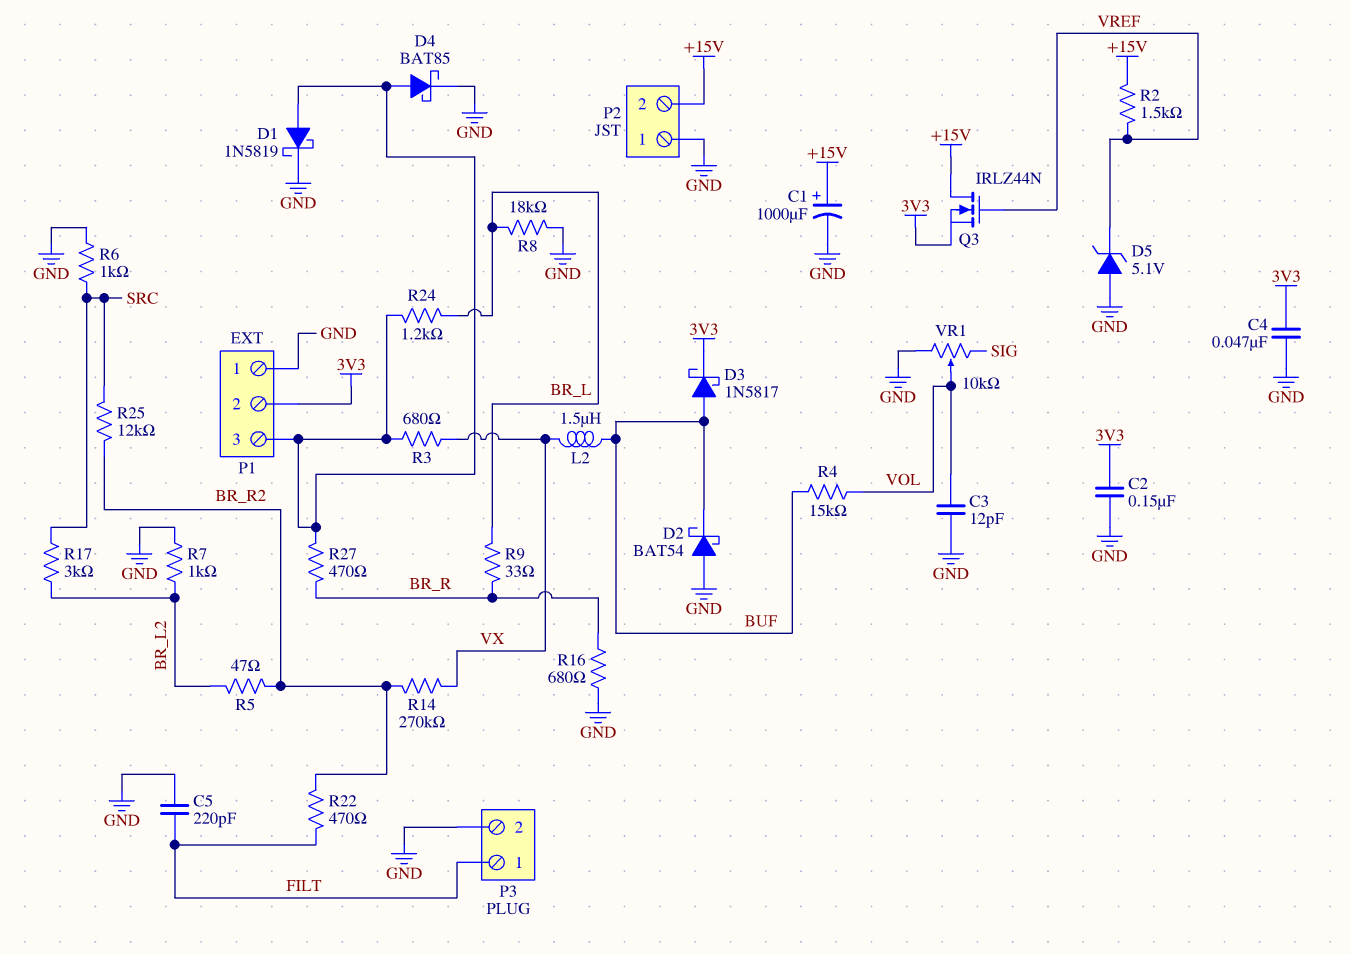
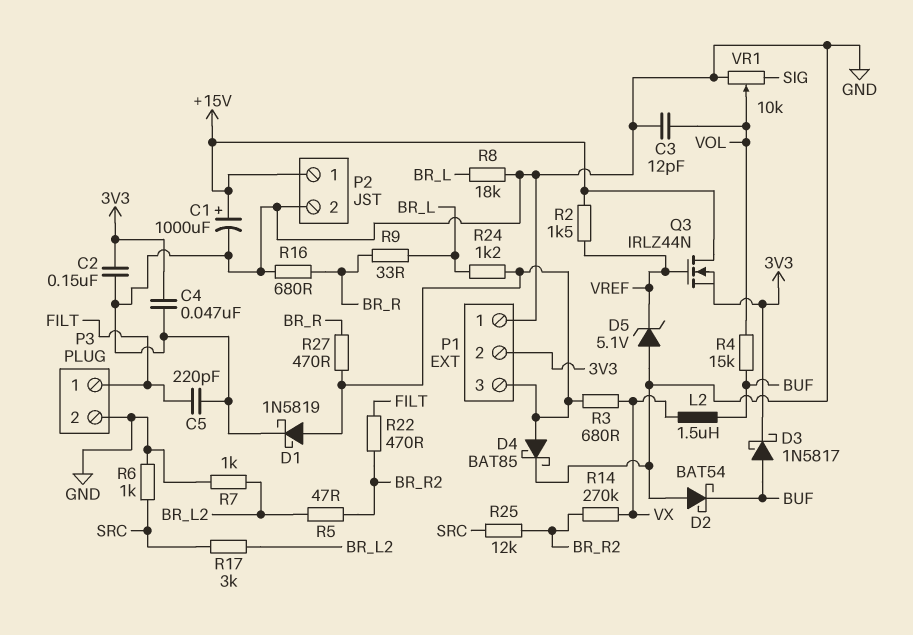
P2 pin 1: GND -> +15V
P2 pin 2: +15V -> GND

